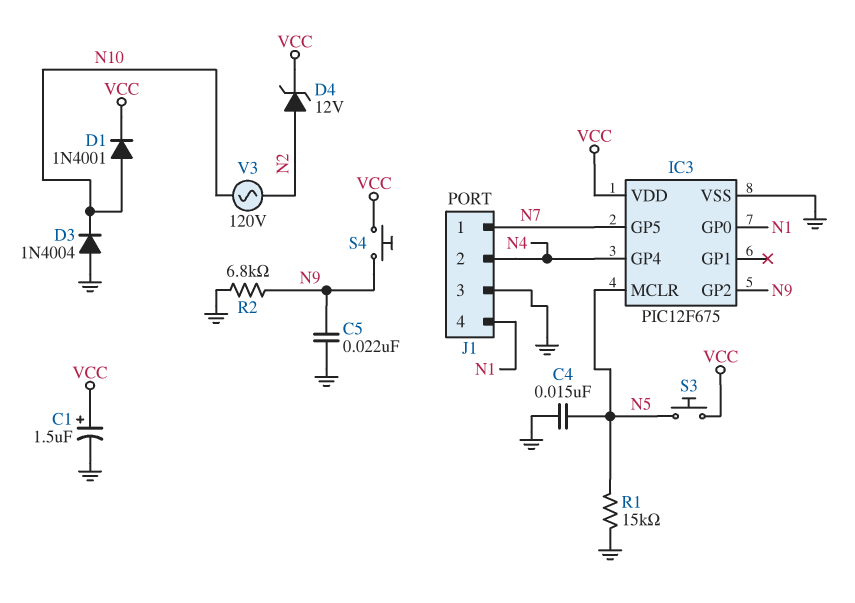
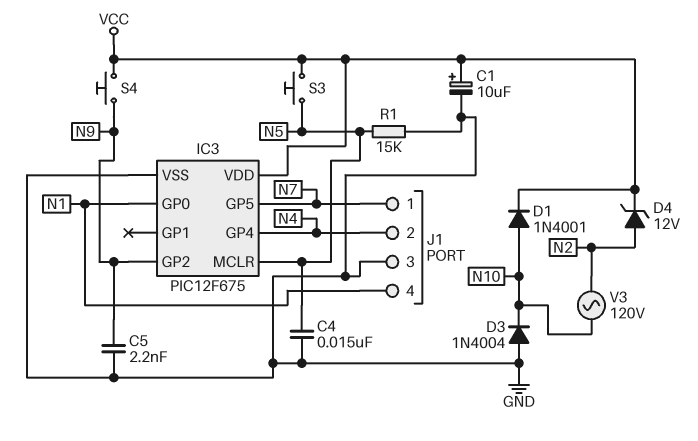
C1: 1.5uF (plus VCC, minus GND) -> 10uF (plus VCC, minus GND)
C5: 22nF (GND, N9) -> 2.2nF (GND, N9)
R2: 6.8k (GND, N9) -> none

